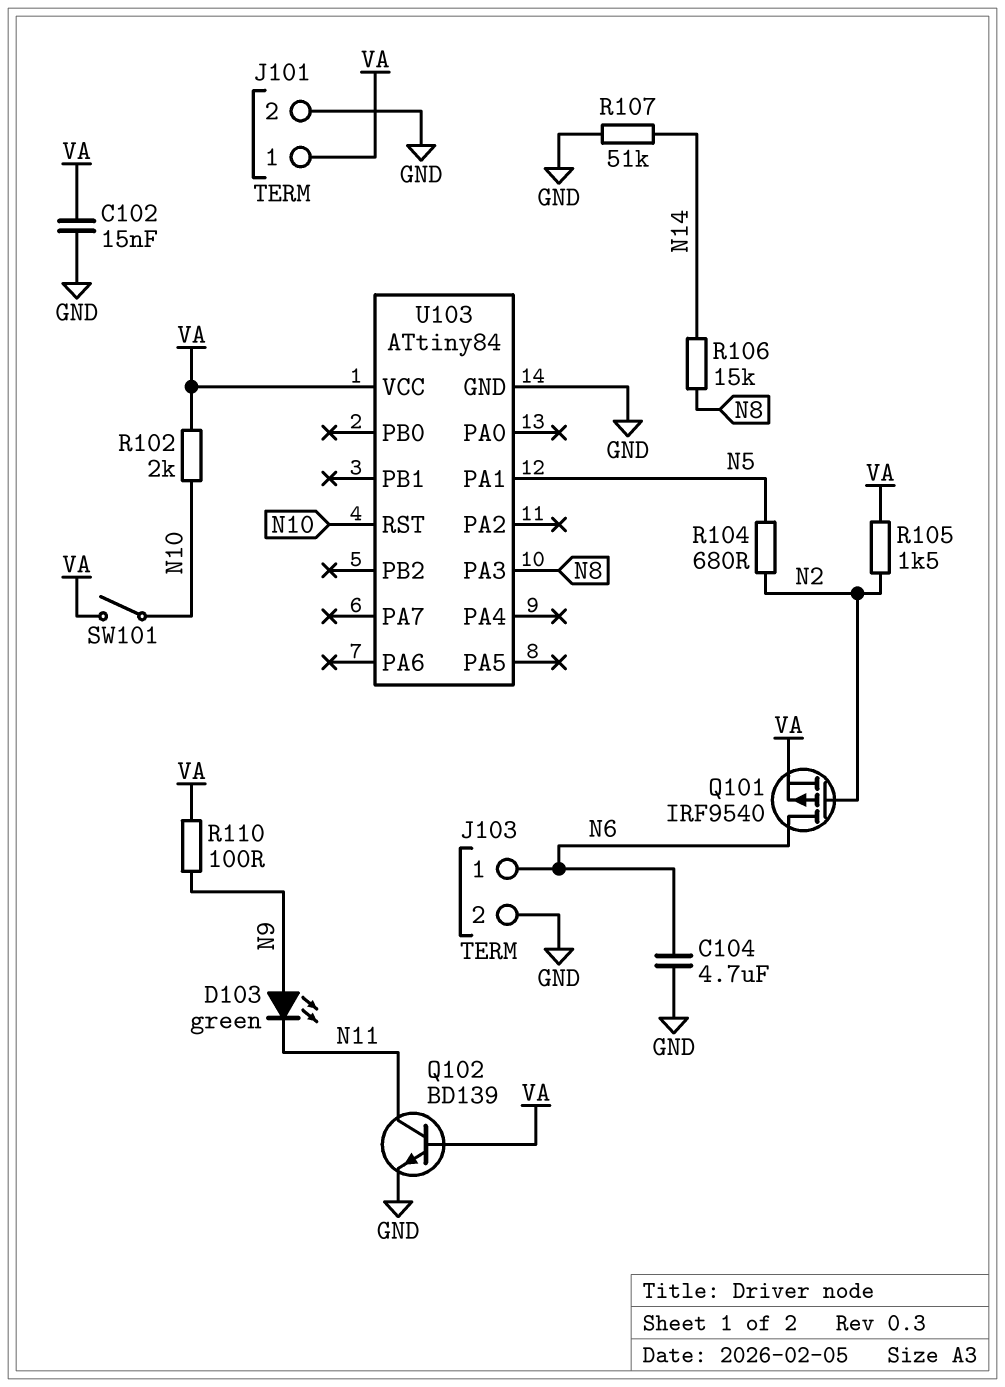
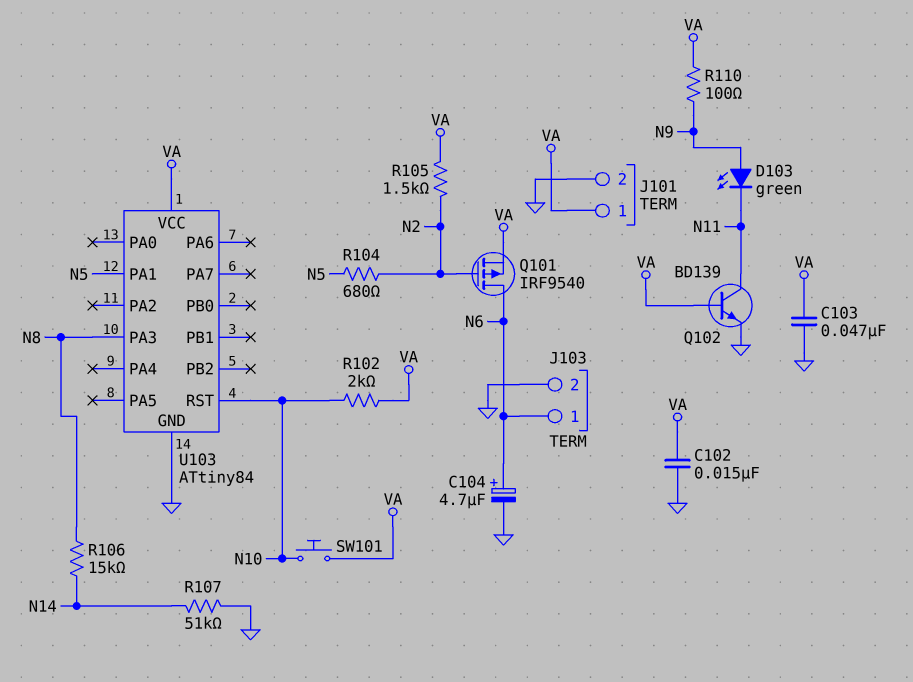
C103: none -> 47nF (GND, VA)
C104: 4.7uF (GND, N6) -> 4.7uF (plus N6, minus GND)
SW101: switch (N10, VA) -> button (N10, VA)

